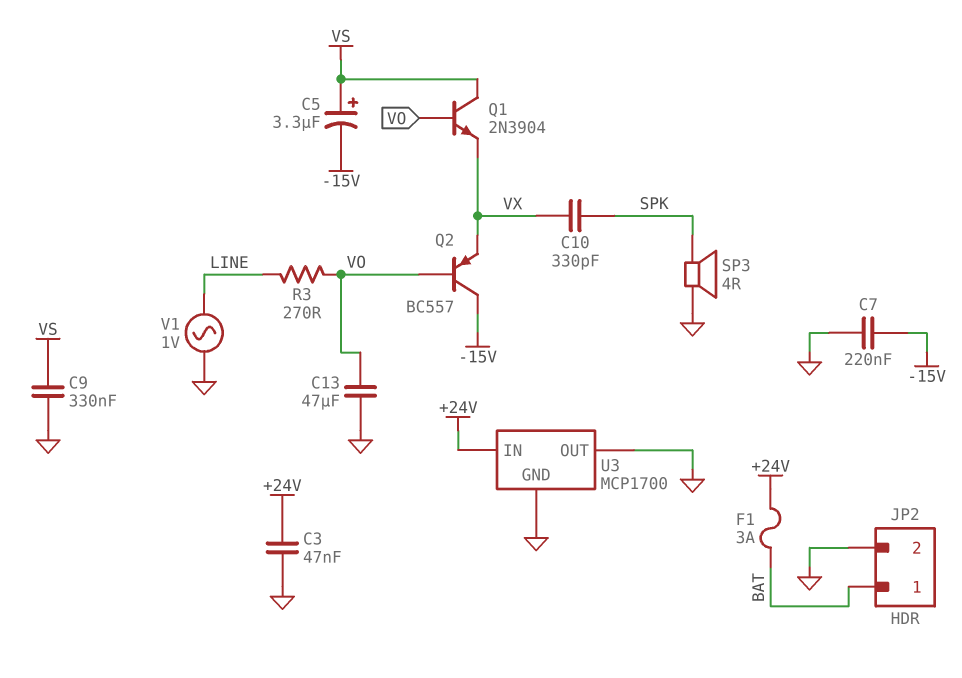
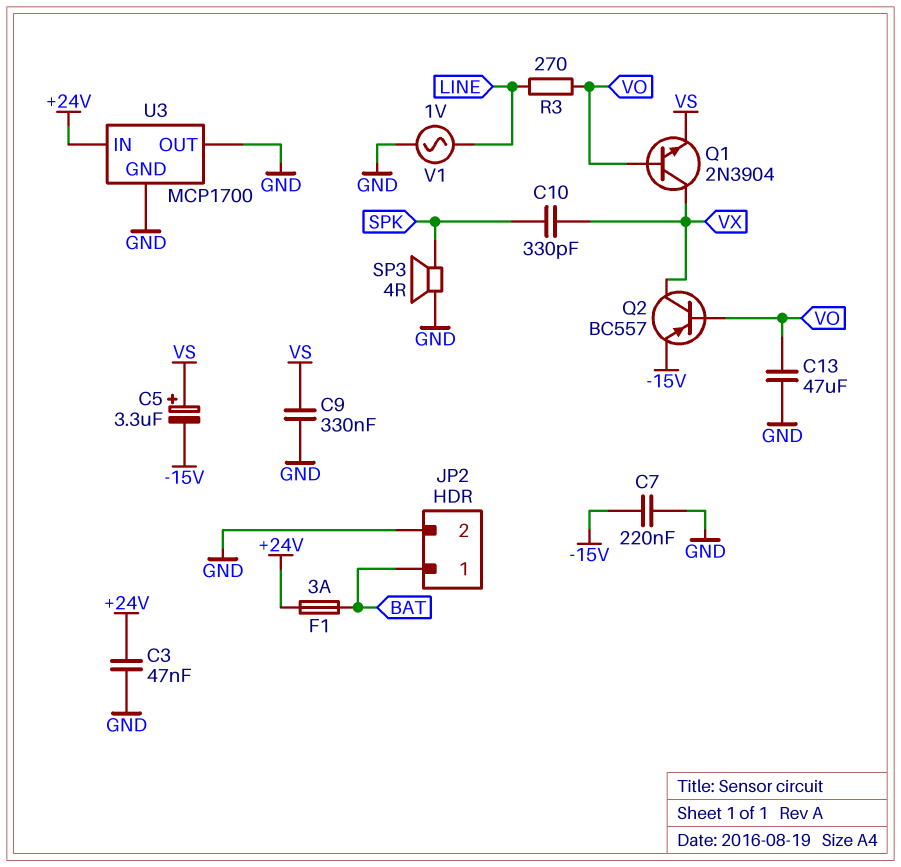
Q1: NPN 2N3904 (B VO, C VS, E VX) -> NPN 2N3904 (B VO, C VX, E VS)
Q2: PNP BC557 (B VO, C -15V, E VX) -> PNP BC557 (B VO, C VX, E -15V)

